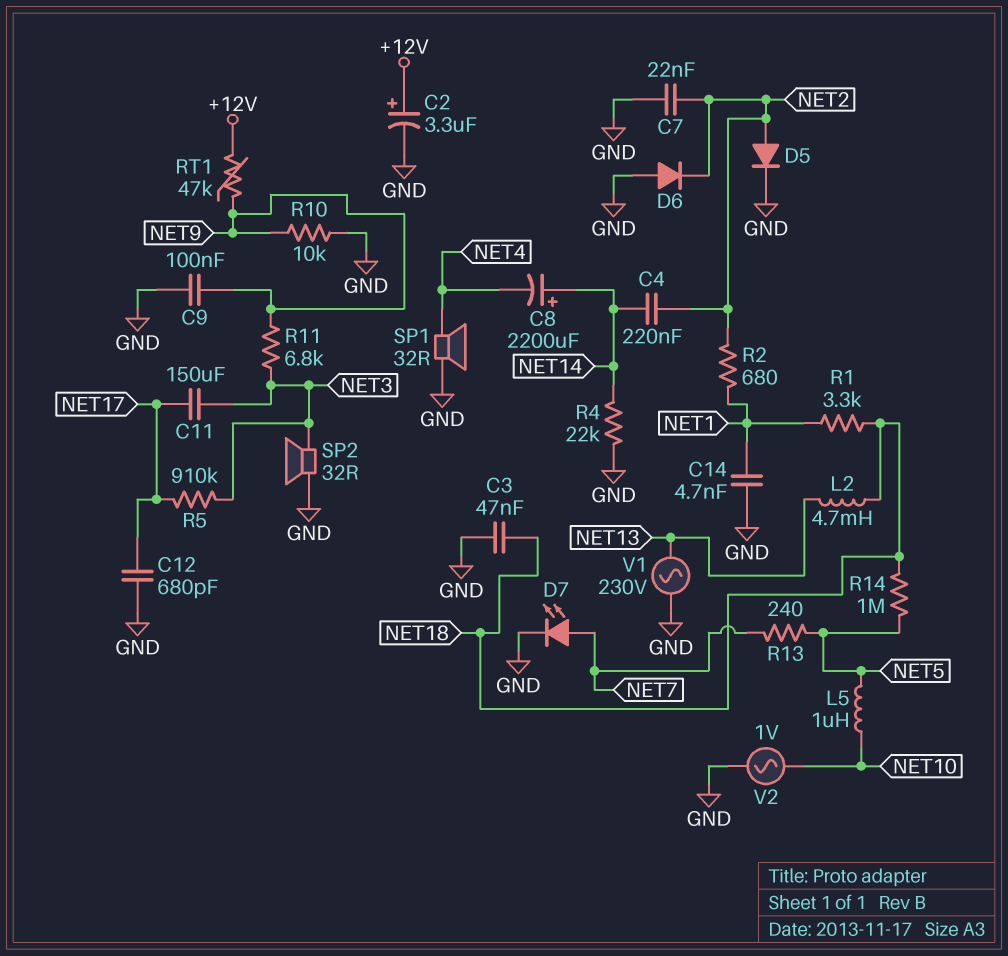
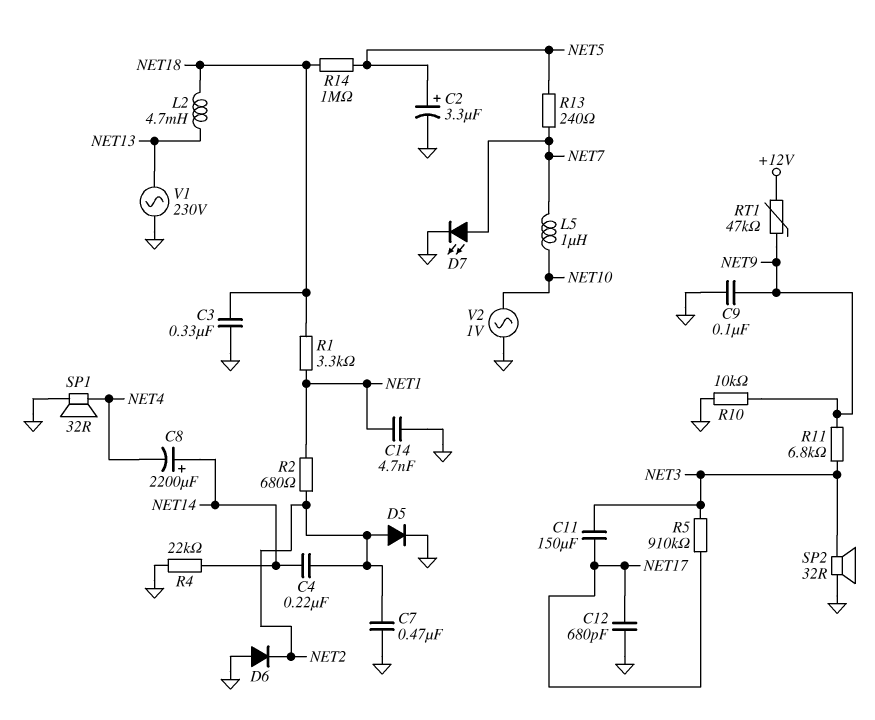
C2: 3.3uF (plus +12V, minus GND) -> 3.3uF (plus NET5, minus GND)
C3: 47nF (GND, NET18) -> 330nF (GND, NET18)
C7: 22nF (GND, NET2) -> 470nF (GND, NET2)
L5: 1uH (NET5, NET10) -> 1uH (NET7, NET10)

